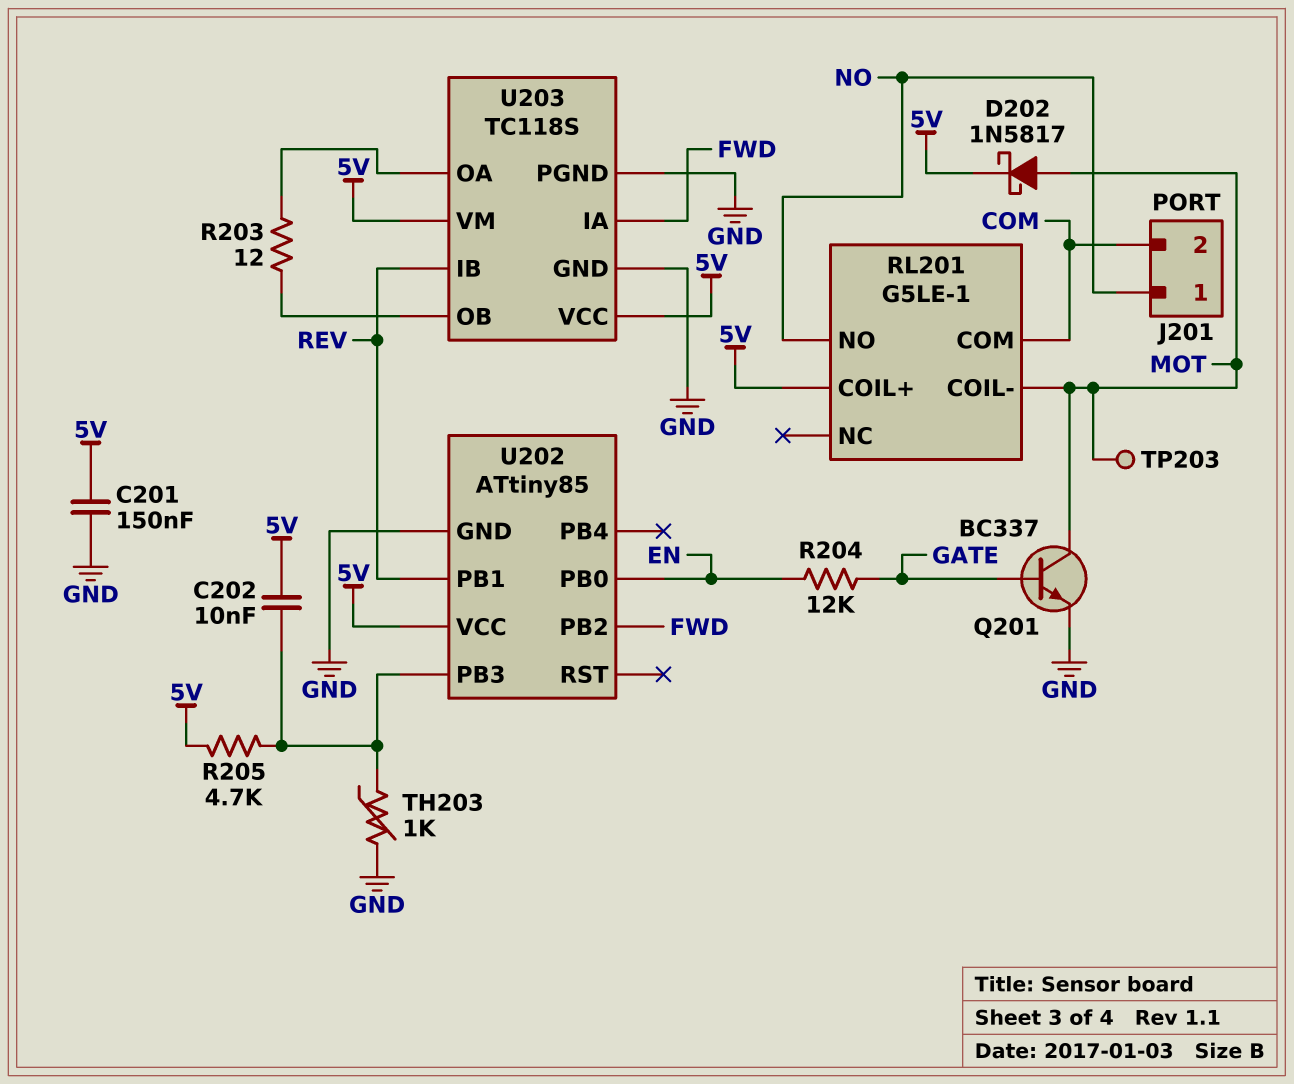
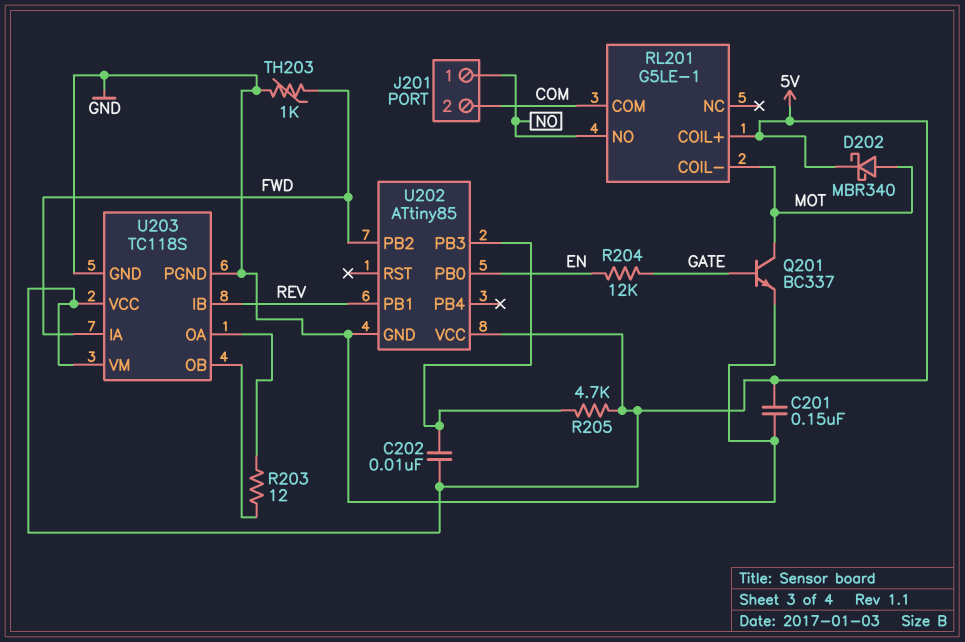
D202: schottky 1N5817 (A MOT, K 5V) -> schottky MBR340 (A MOT, K 5V)
TH203: 1k (GND, U202/PB3) -> 1k (FWD, GND)
TP203: test point (MOT) -> none

